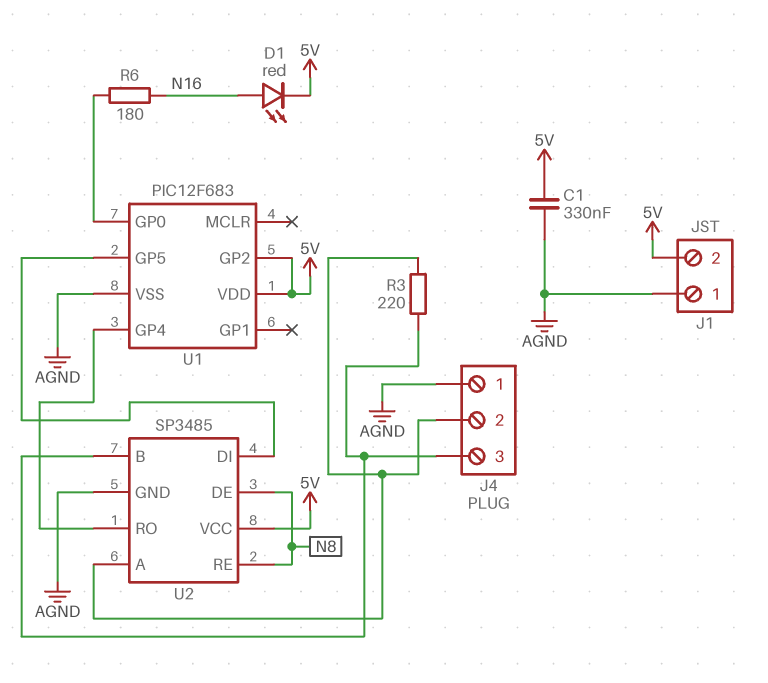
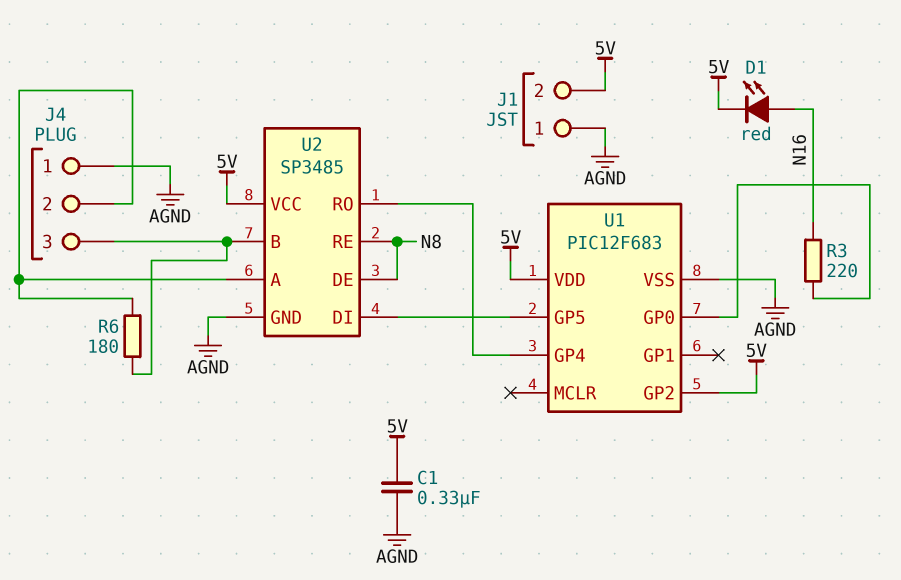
R3: 220 (J4/2, J4/3) -> 220 (N16, U1/GP0)
R6: 180 (N16, U1/GP0) -> 180 (J4/2, J4/3)

